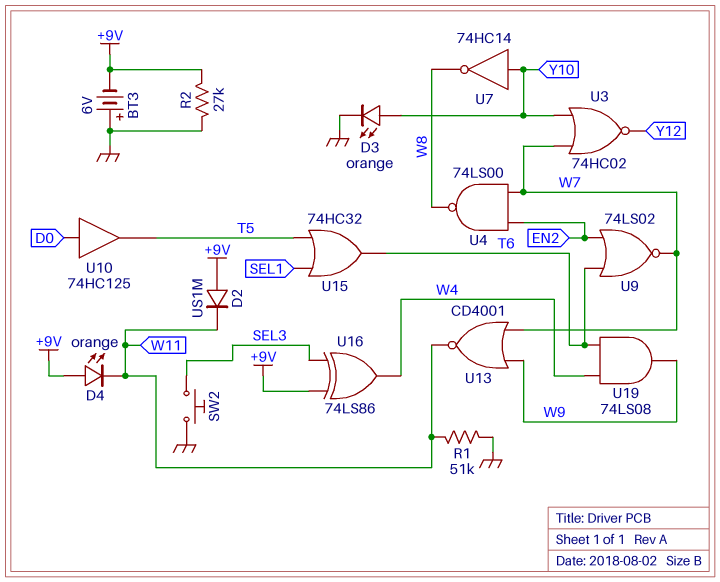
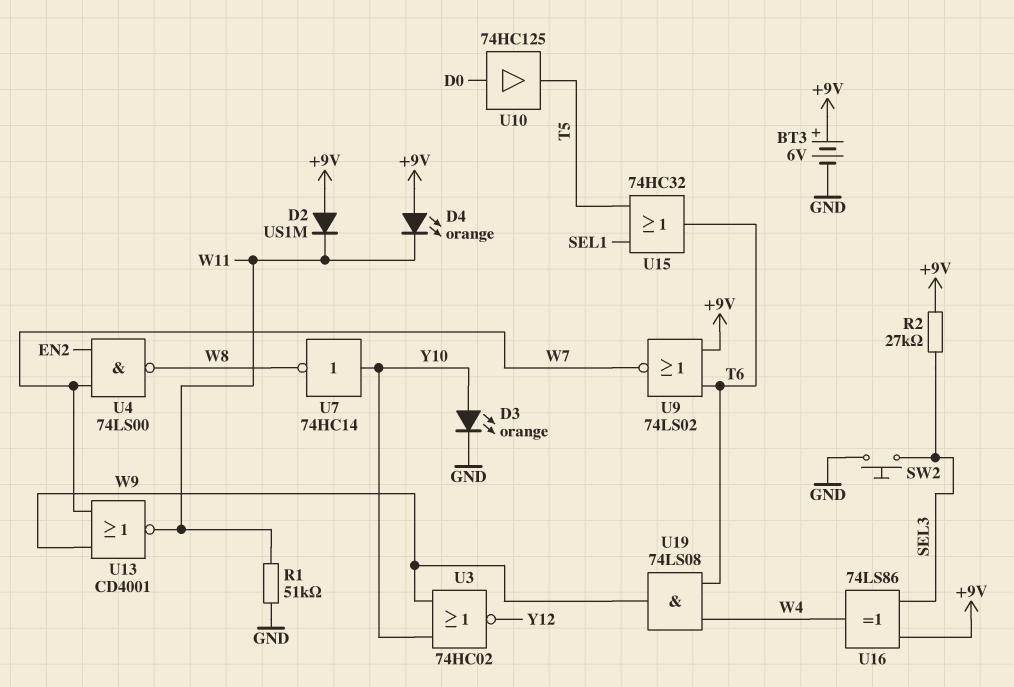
BT3: 6V (plus GND, minus +9V) -> 6V (plus +9V, minus GND)
R2: 27k (+9V, GND) -> 27k (+9V, SEL3)
U3: NOR 74HC02 (in W7, in Y10, out Y12) -> NOR 74HC02 (in W9, in Y10, out Y12)
U9: NOR 74LS02 (in EN2, in T6, out W7) -> NOR 74LS02 (in +9V, in T6, out W7)

